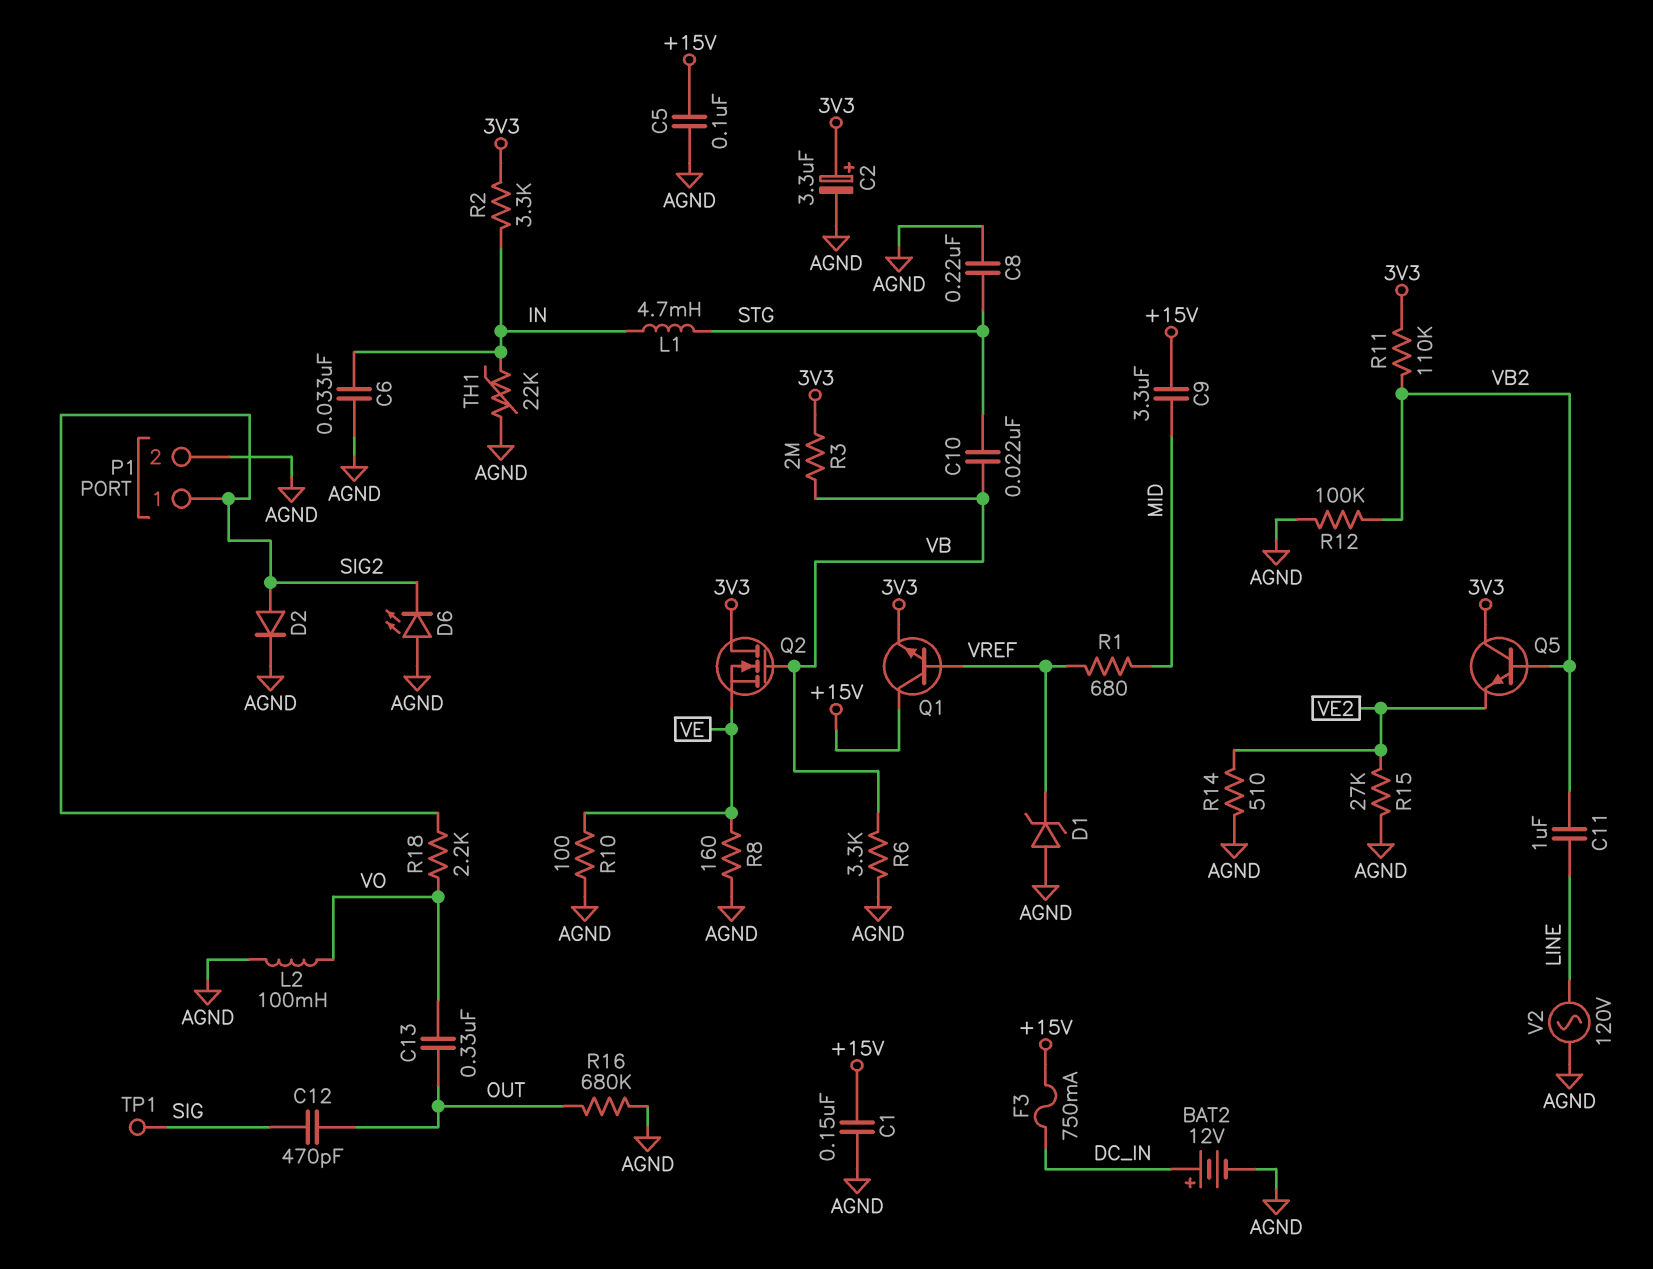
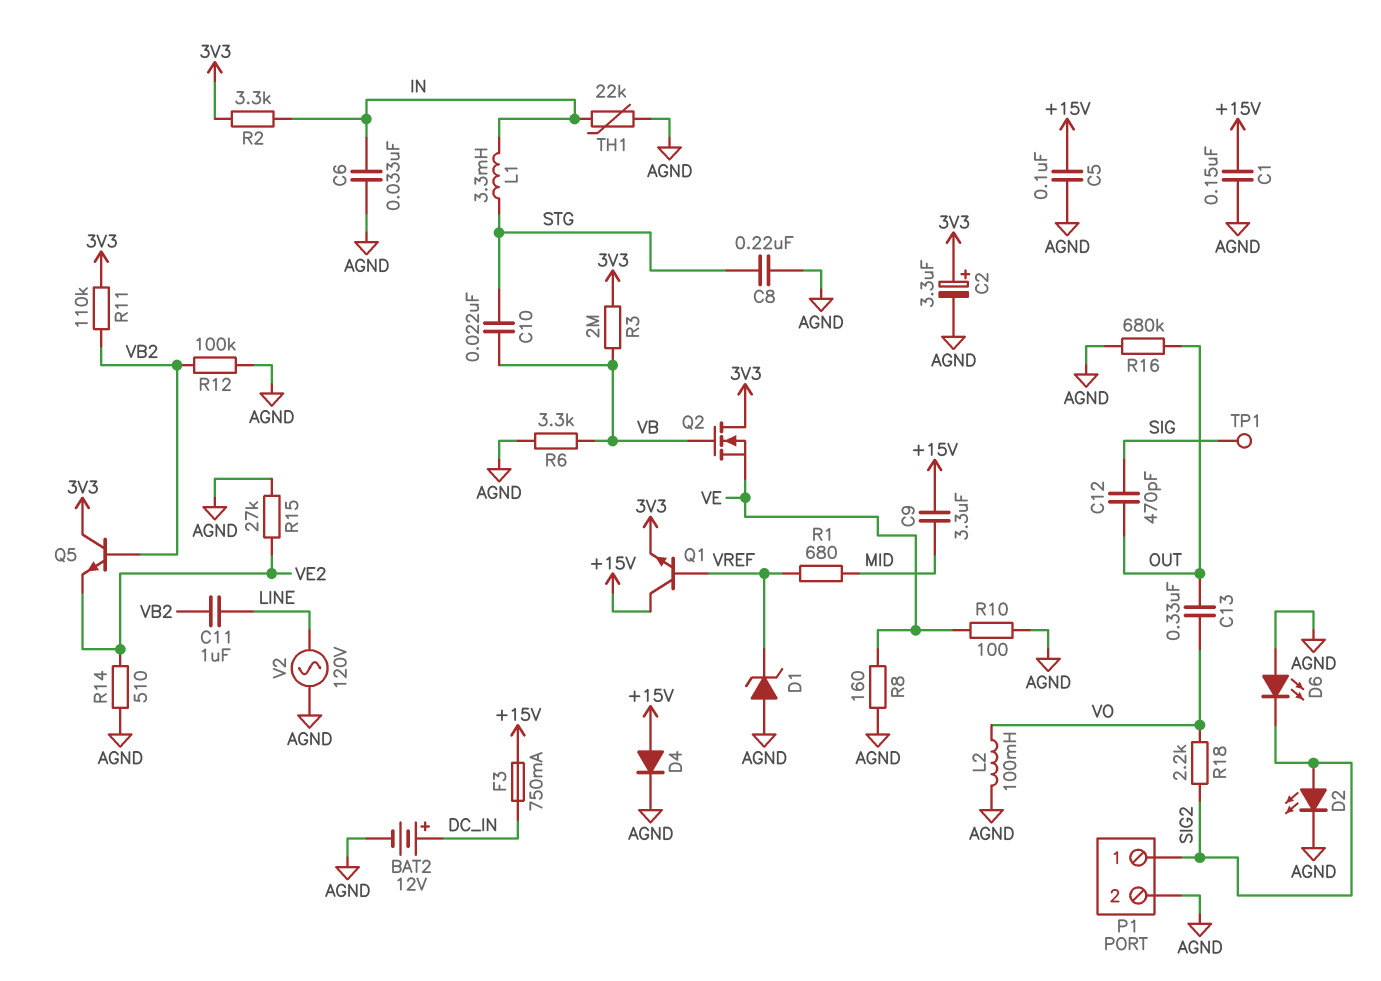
D2: diode (A SIG2, K AGND) -> LED (A SIG2, K AGND)
D4: none -> diode (A +15V, K AGND)
L1: 4.7mH (IN, STG) -> 3.3mH (IN, STG)

